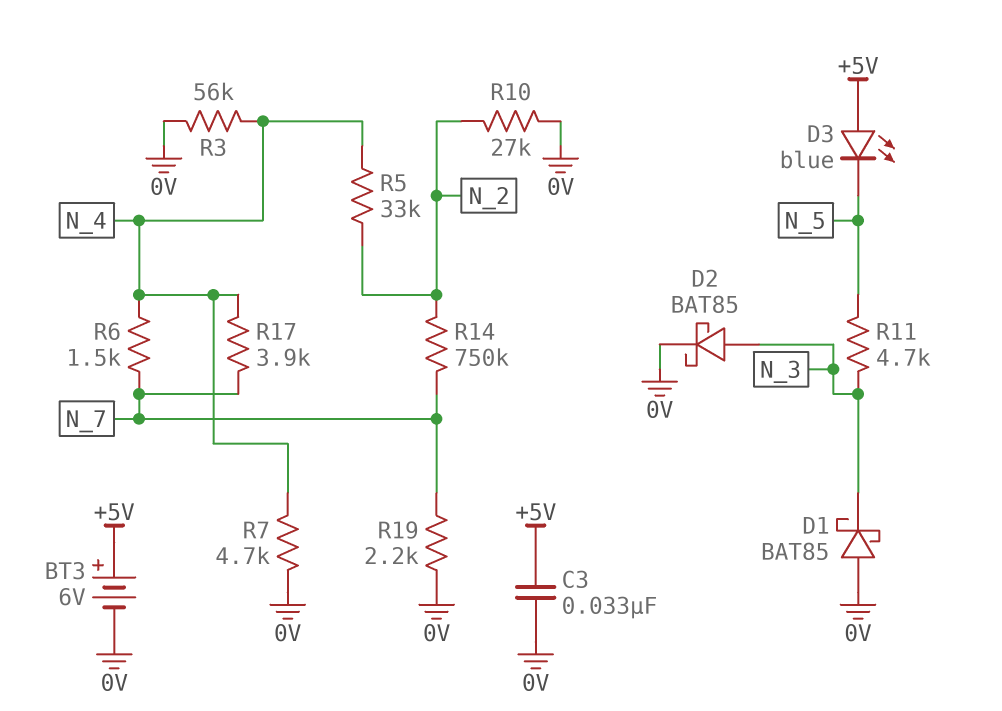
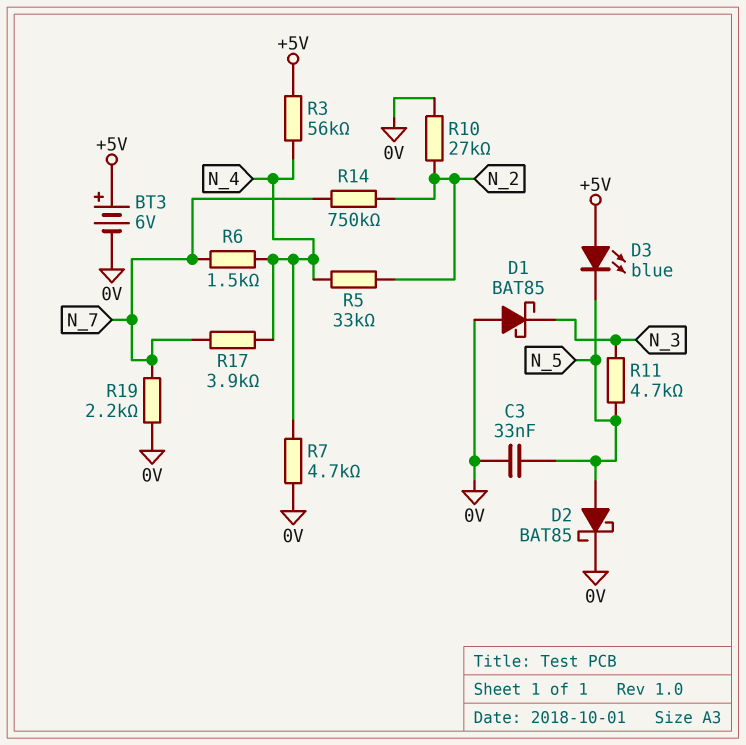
C3: 33nF (+5V, 0V) -> 33nF (0V, N_5)
D2: schottky BAT85 (A N_3, K 0V) -> schottky BAT85 (A N_5, K 0V)
R3: 56k (0V, N_4) -> 56k (+5V, N_4)

